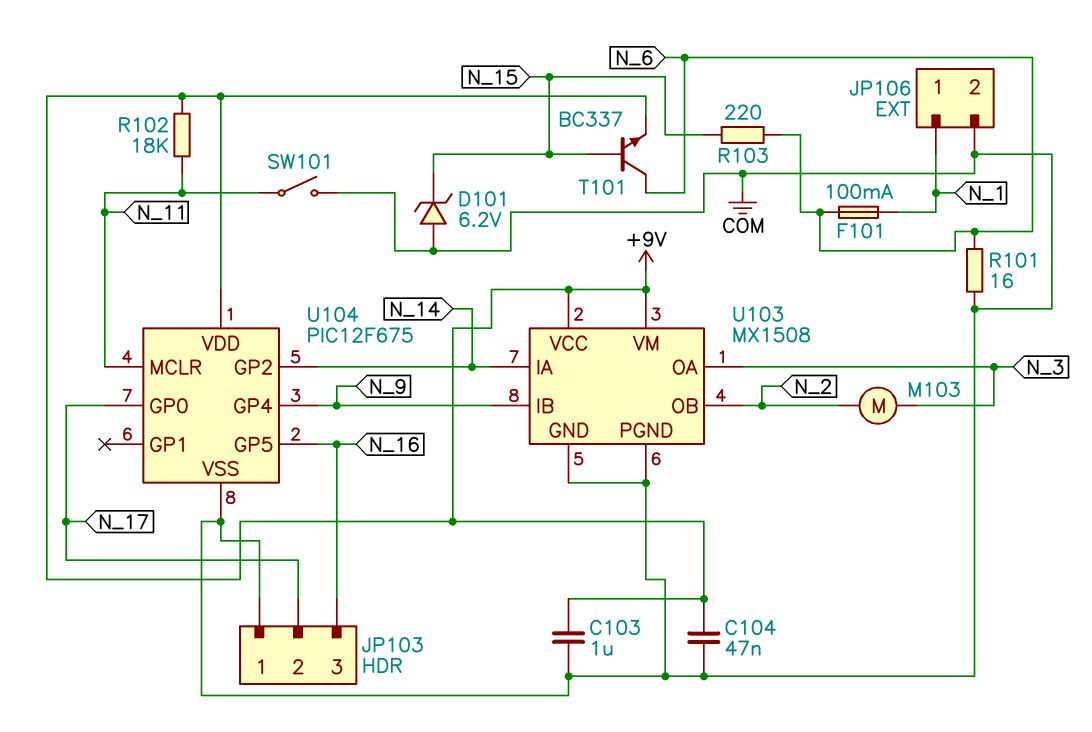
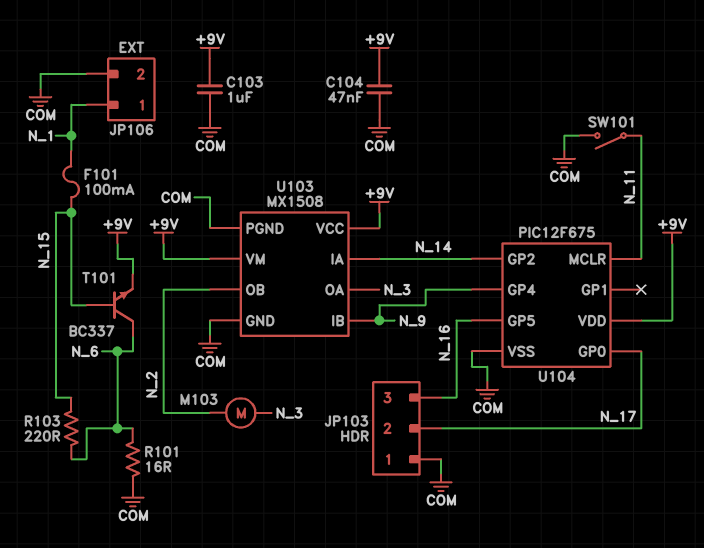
D101: zener 6.2V (A COM, K N_15) -> none
F101: 100mA (N_1, N_6) -> 100mA (N_1, N_15)
R102: 18k (+9V, N_11) -> none

